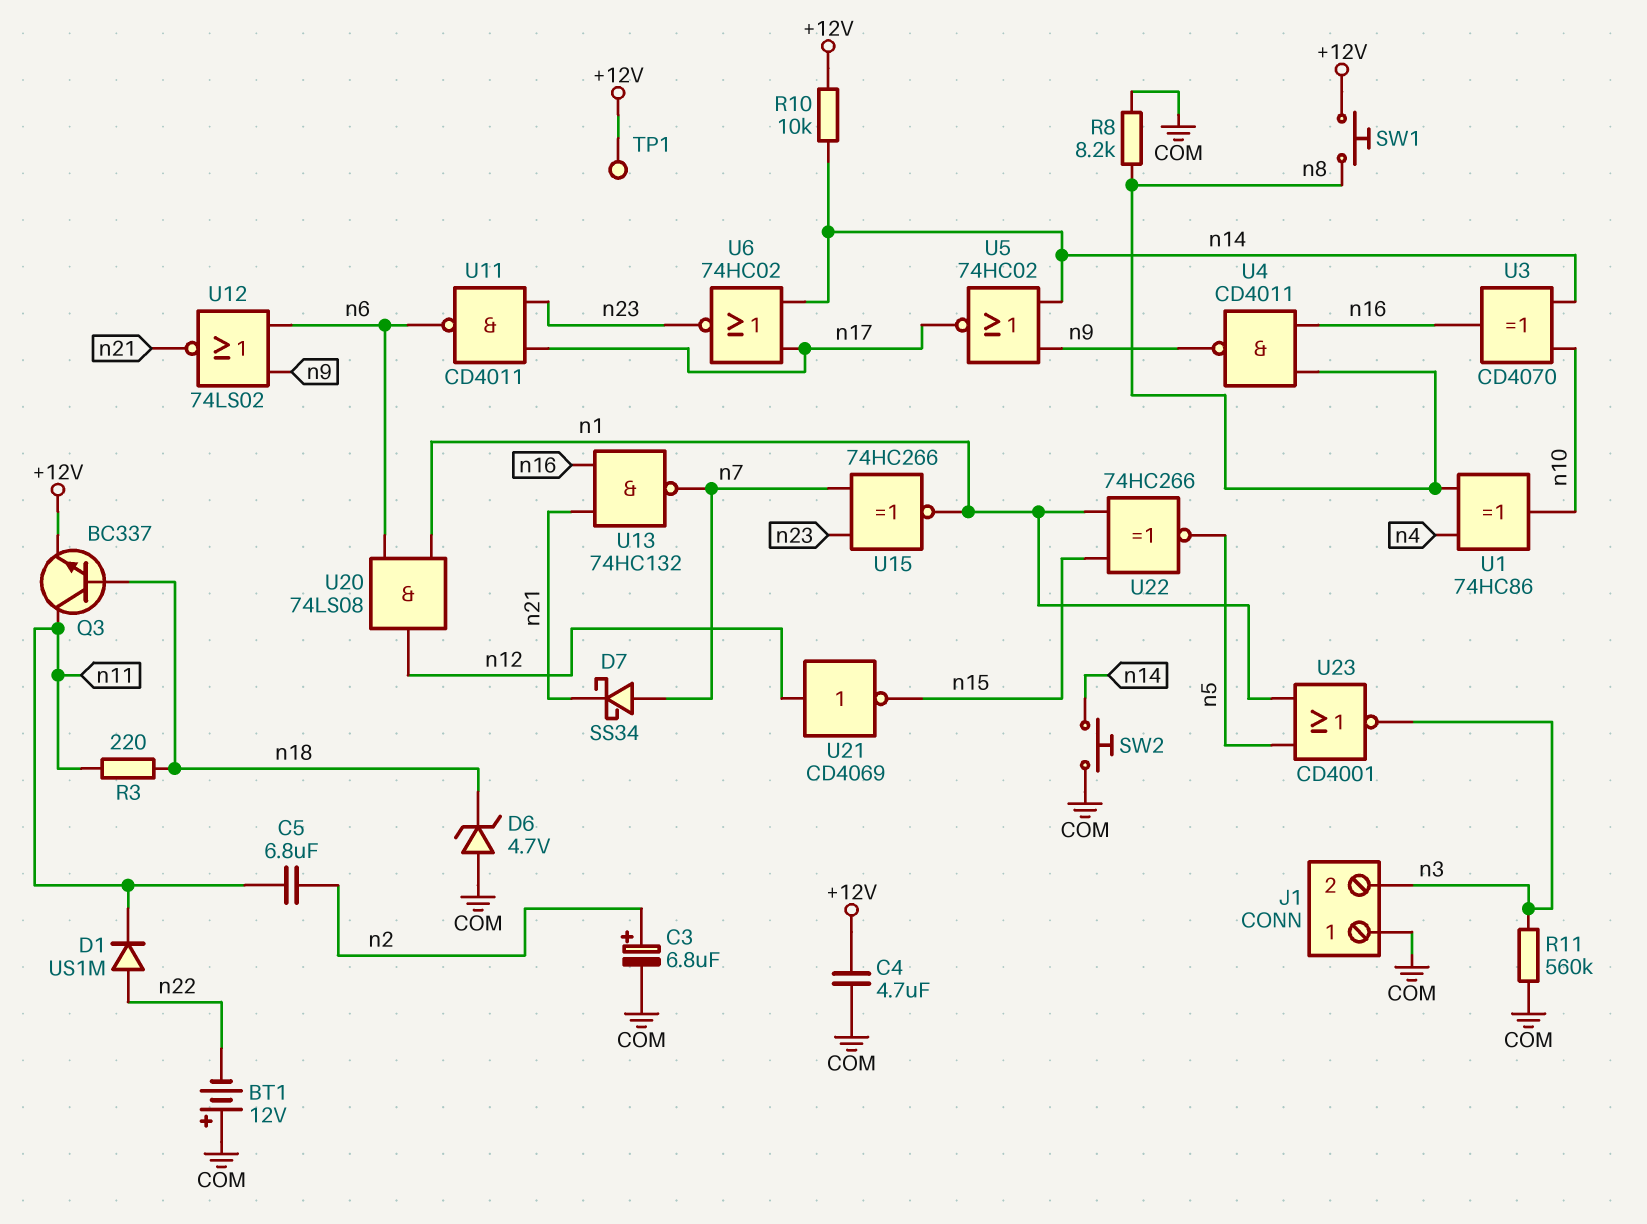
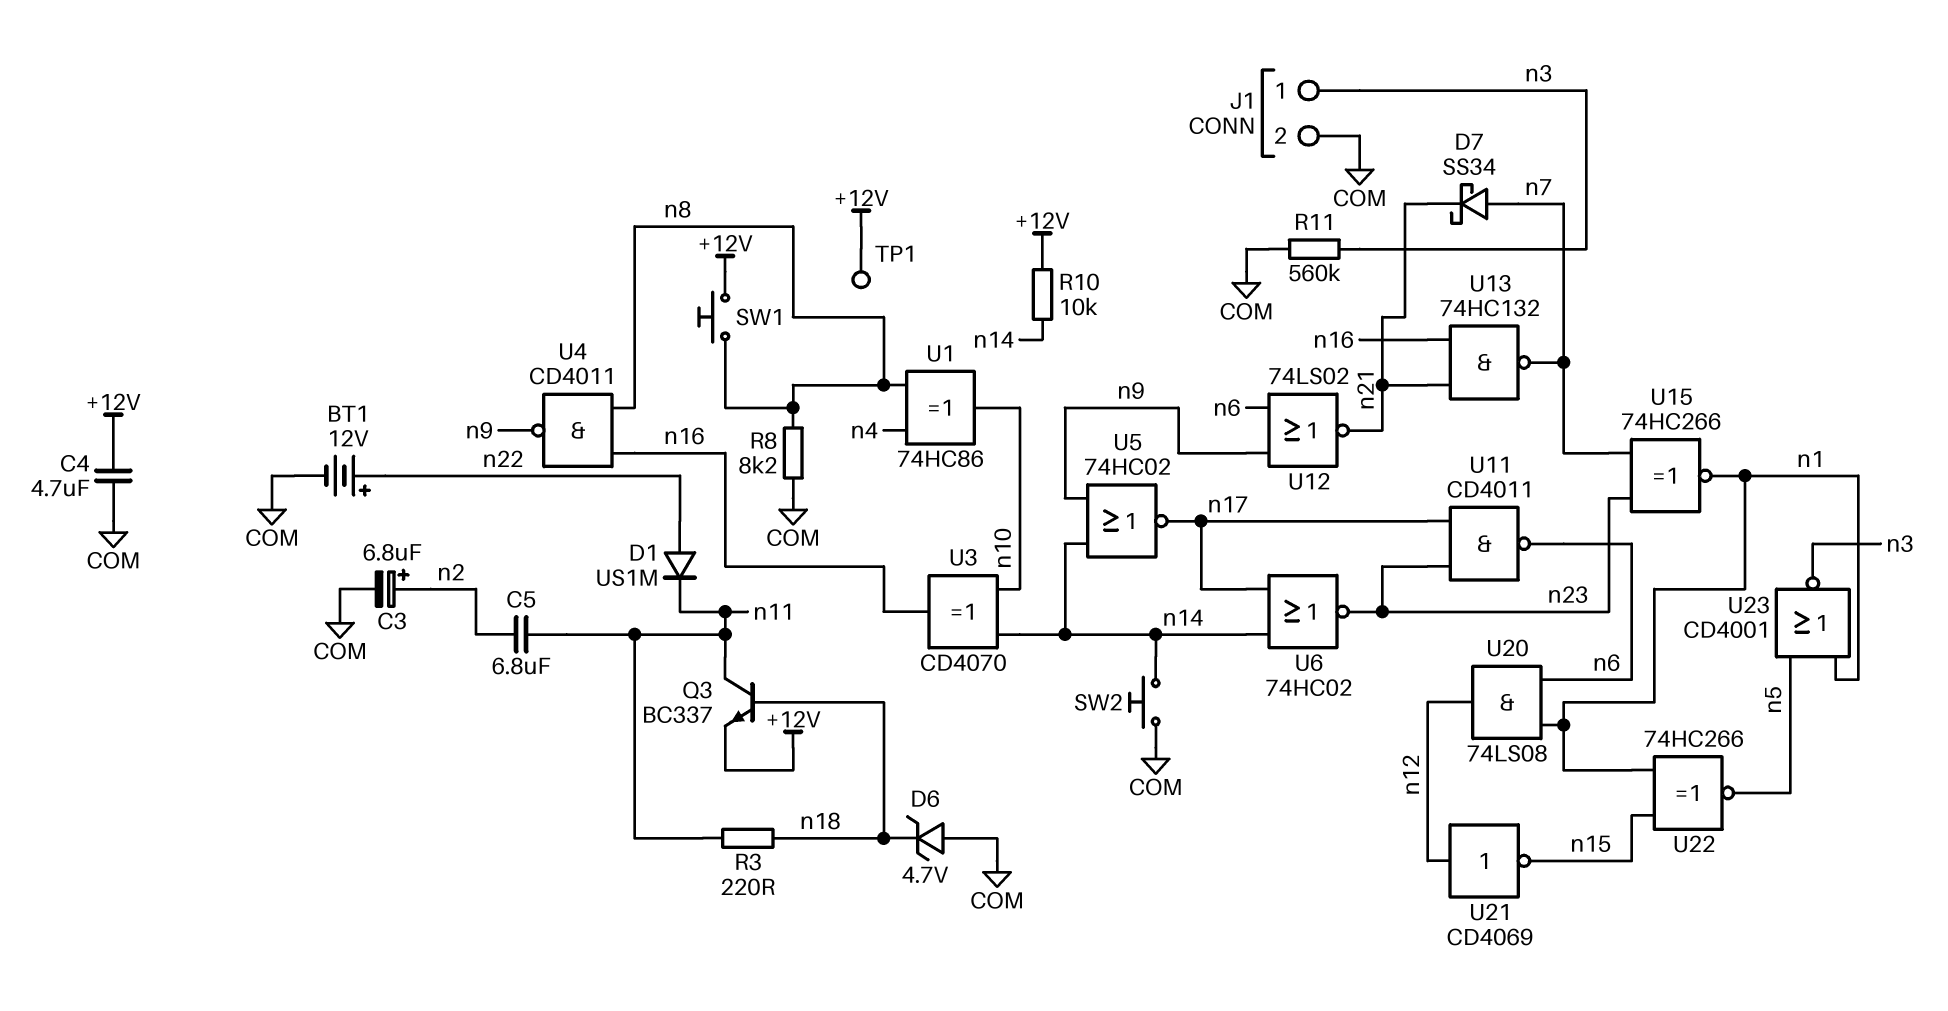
BT1: 12V (plus COM, minus n22) -> 12V (plus n22, minus COM)
J1 pin 1: COM -> n3
J1 pin 2: n3 -> COM

